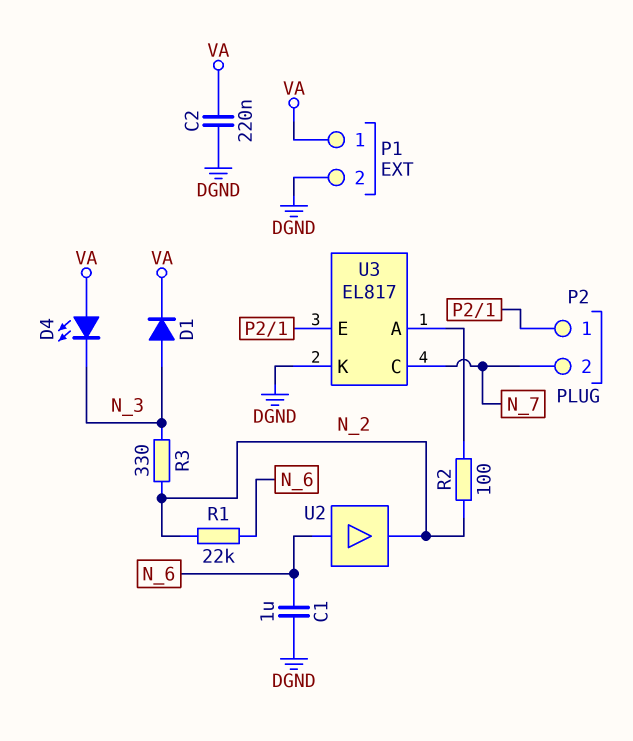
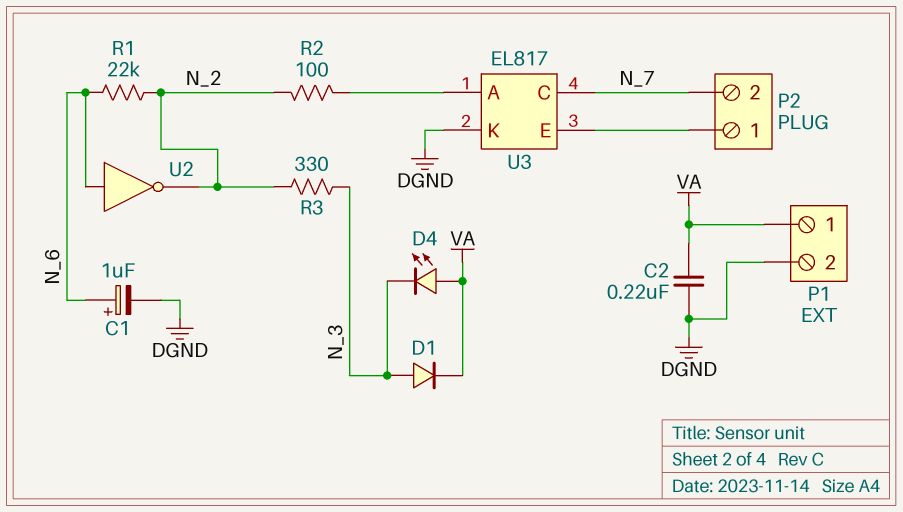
C1: 1uF (DGND, N_6) -> 1uF (plus N_6, minus DGND)
U2: buffer (in N_6, out N_2) -> NOT (in N_6, out N_2)

